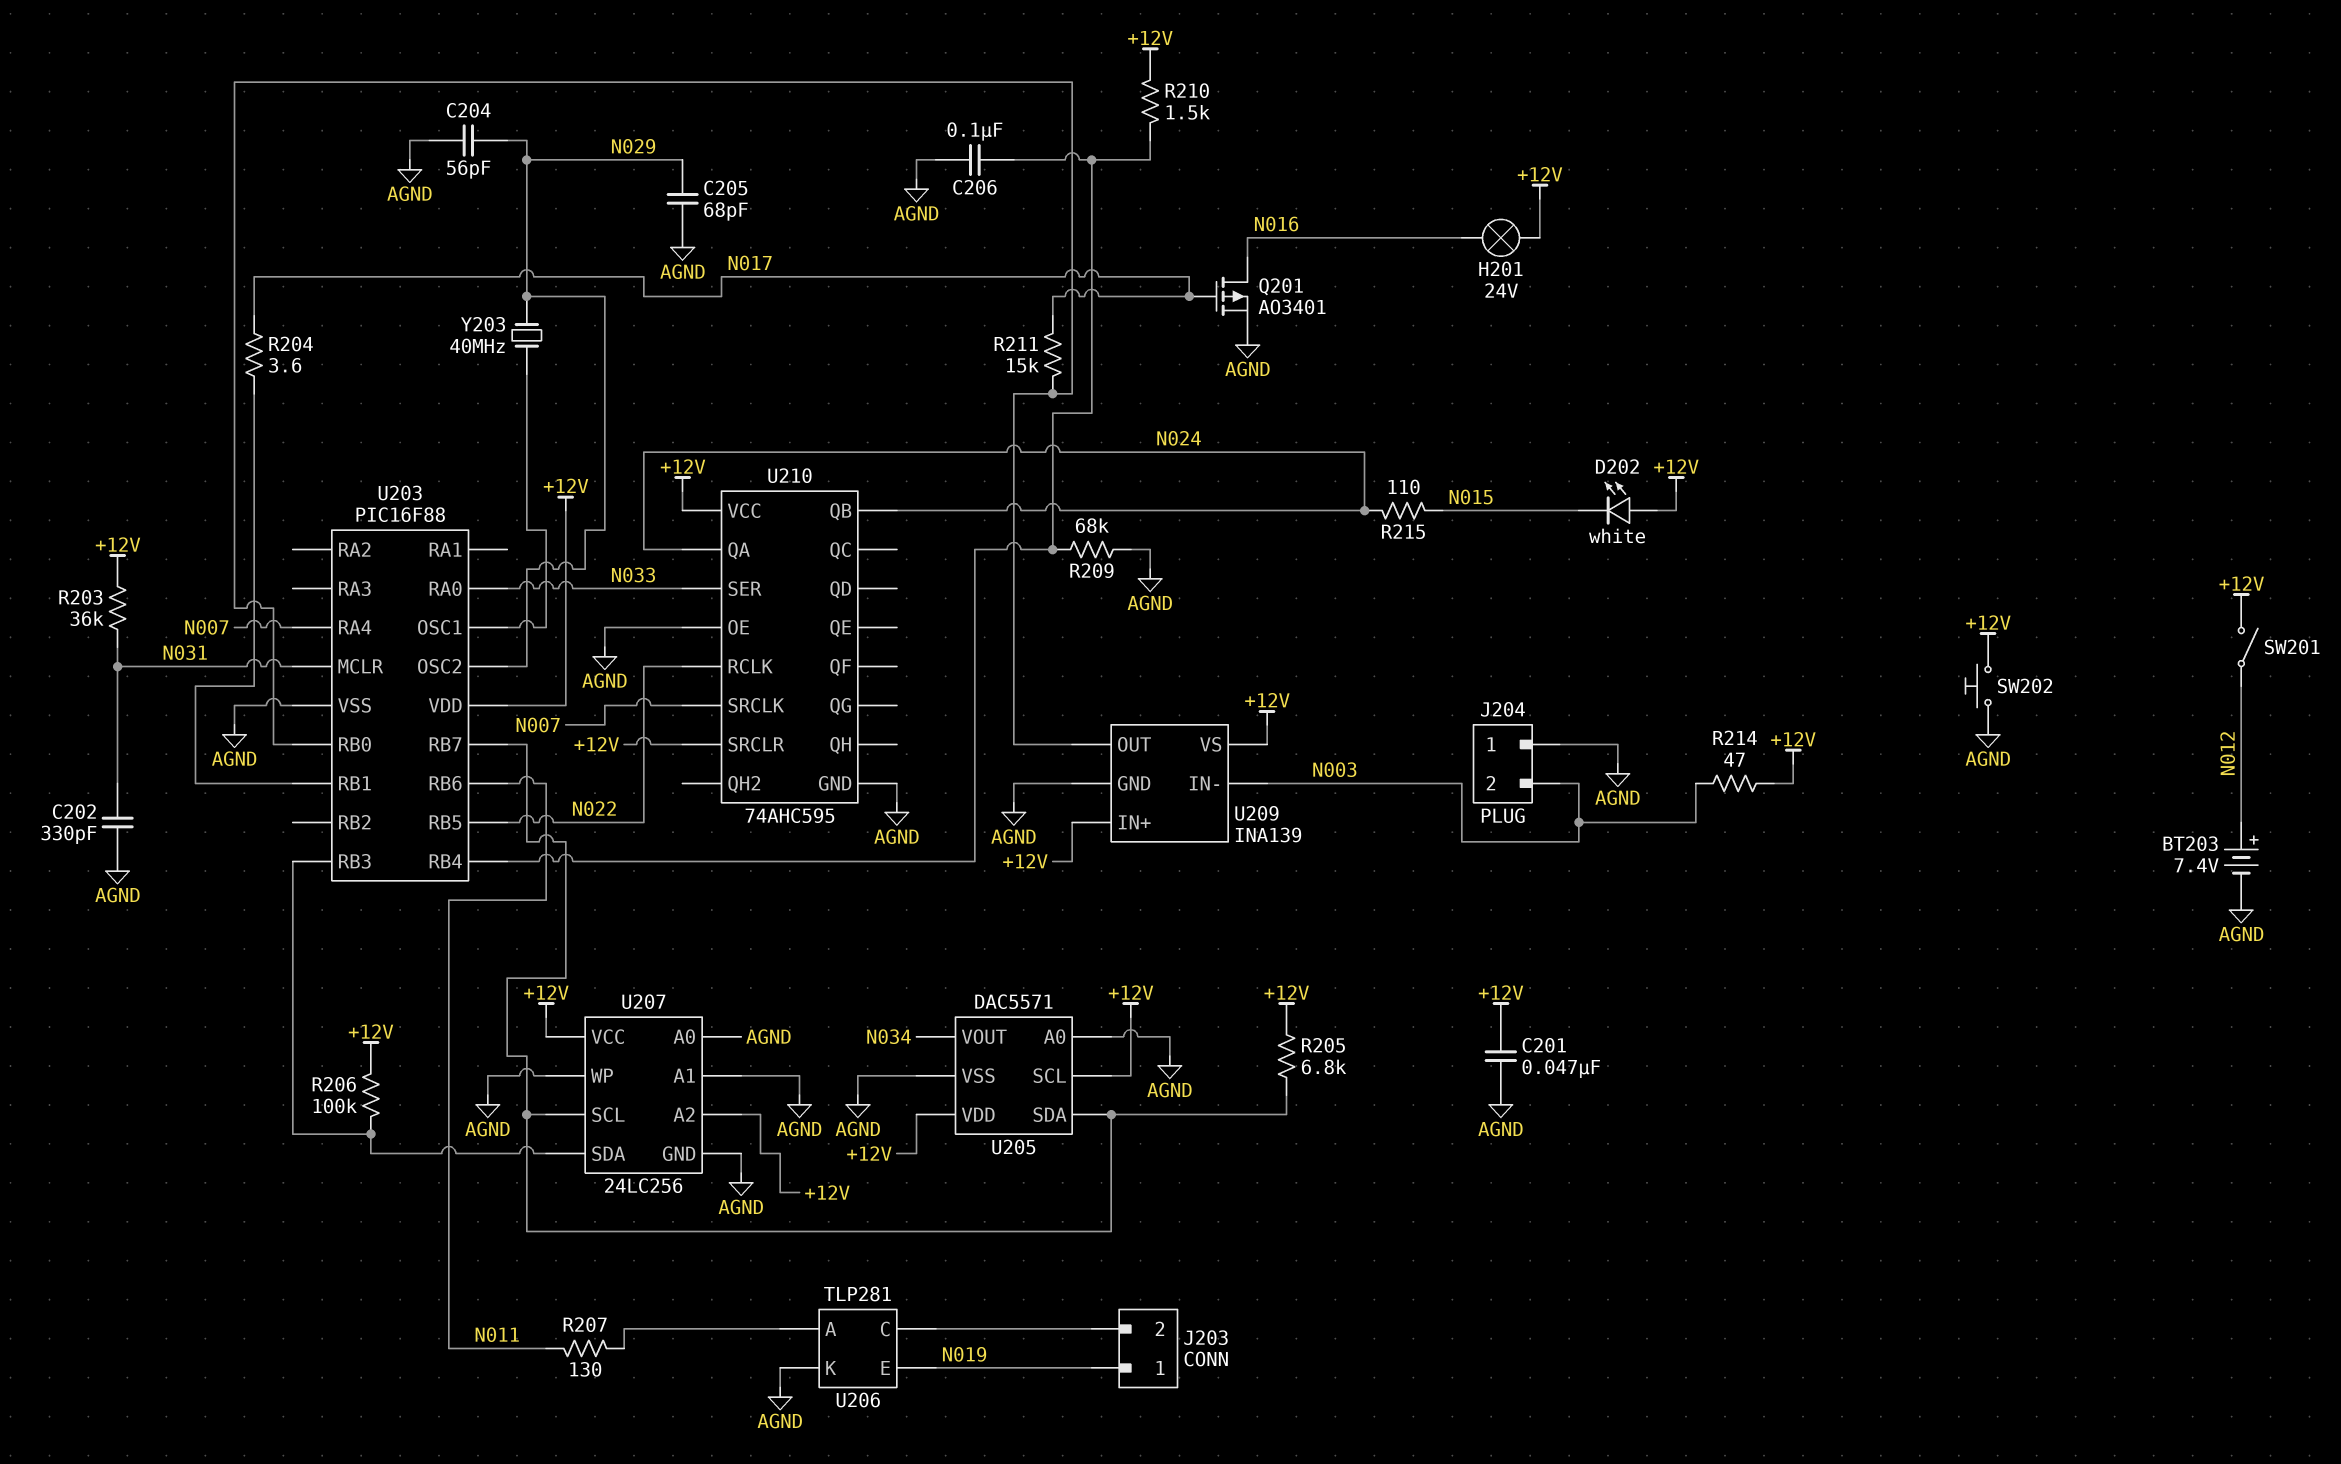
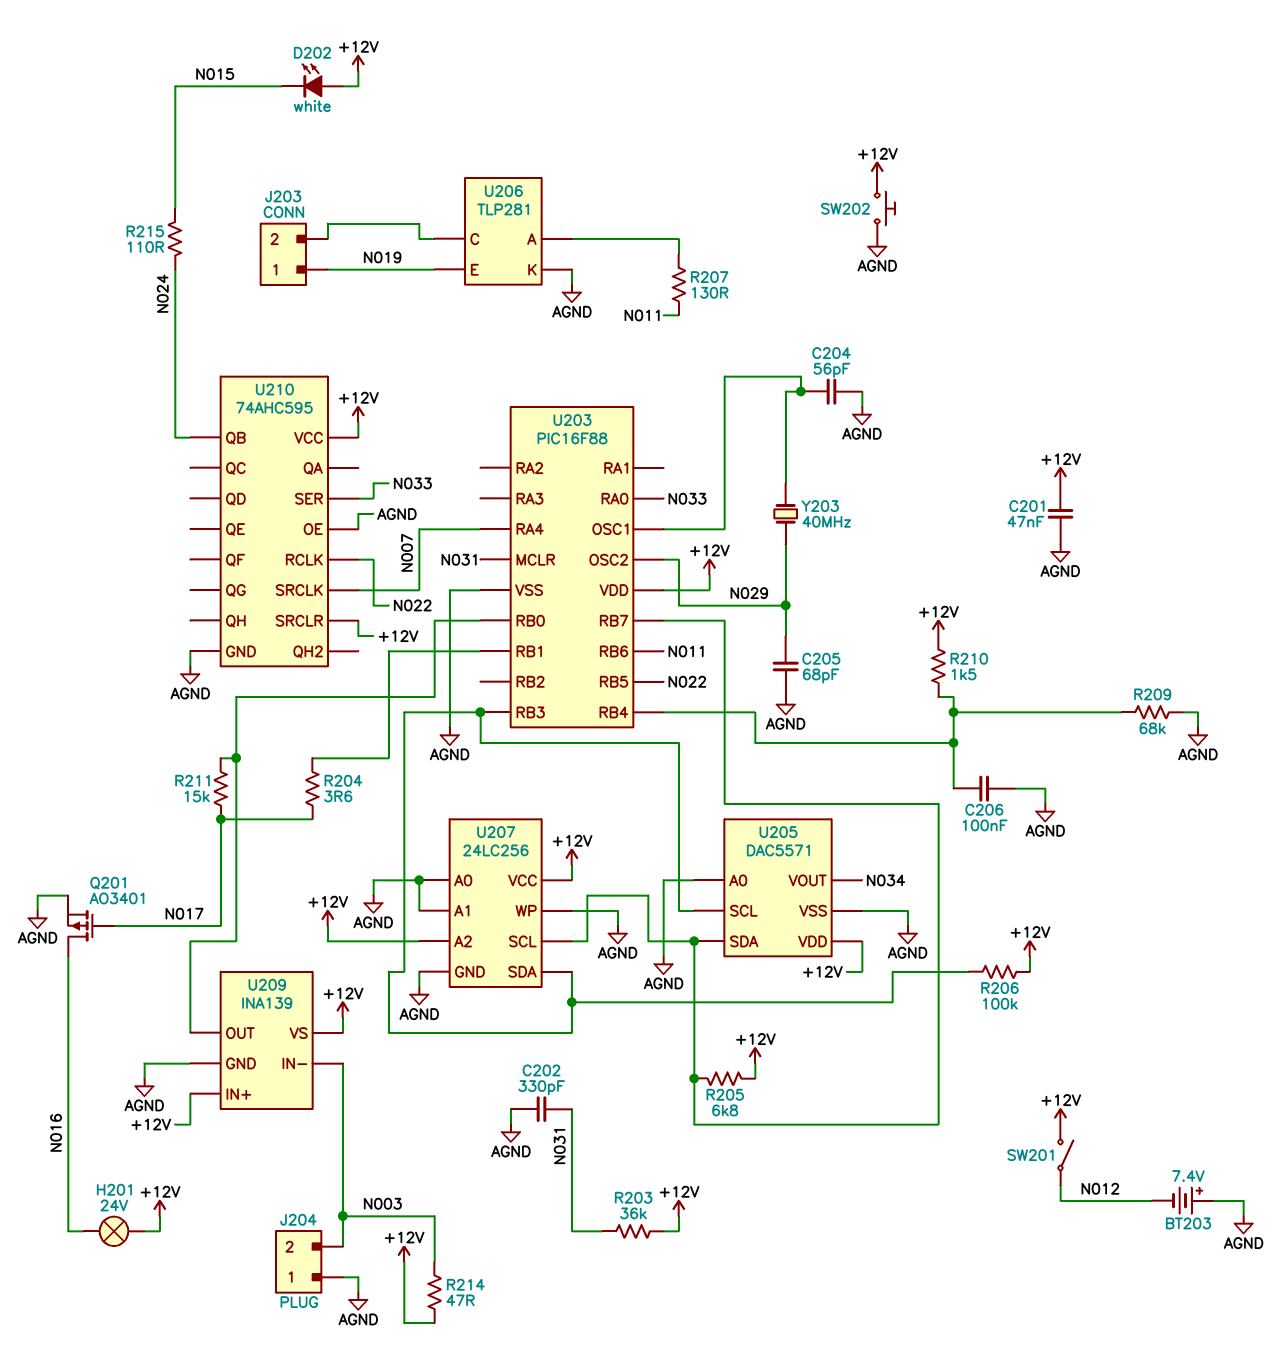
BT203: 7.4V (plus N012, minus AGND) -> 7.4V (plus AGND, minus N012)
C204: 56pF (AGND, N029) -> 56pF (AGND, U203/OSC1)
U205 pin SCL: +12V -> U203/RB3
U210 pin QA: N024 -> none

